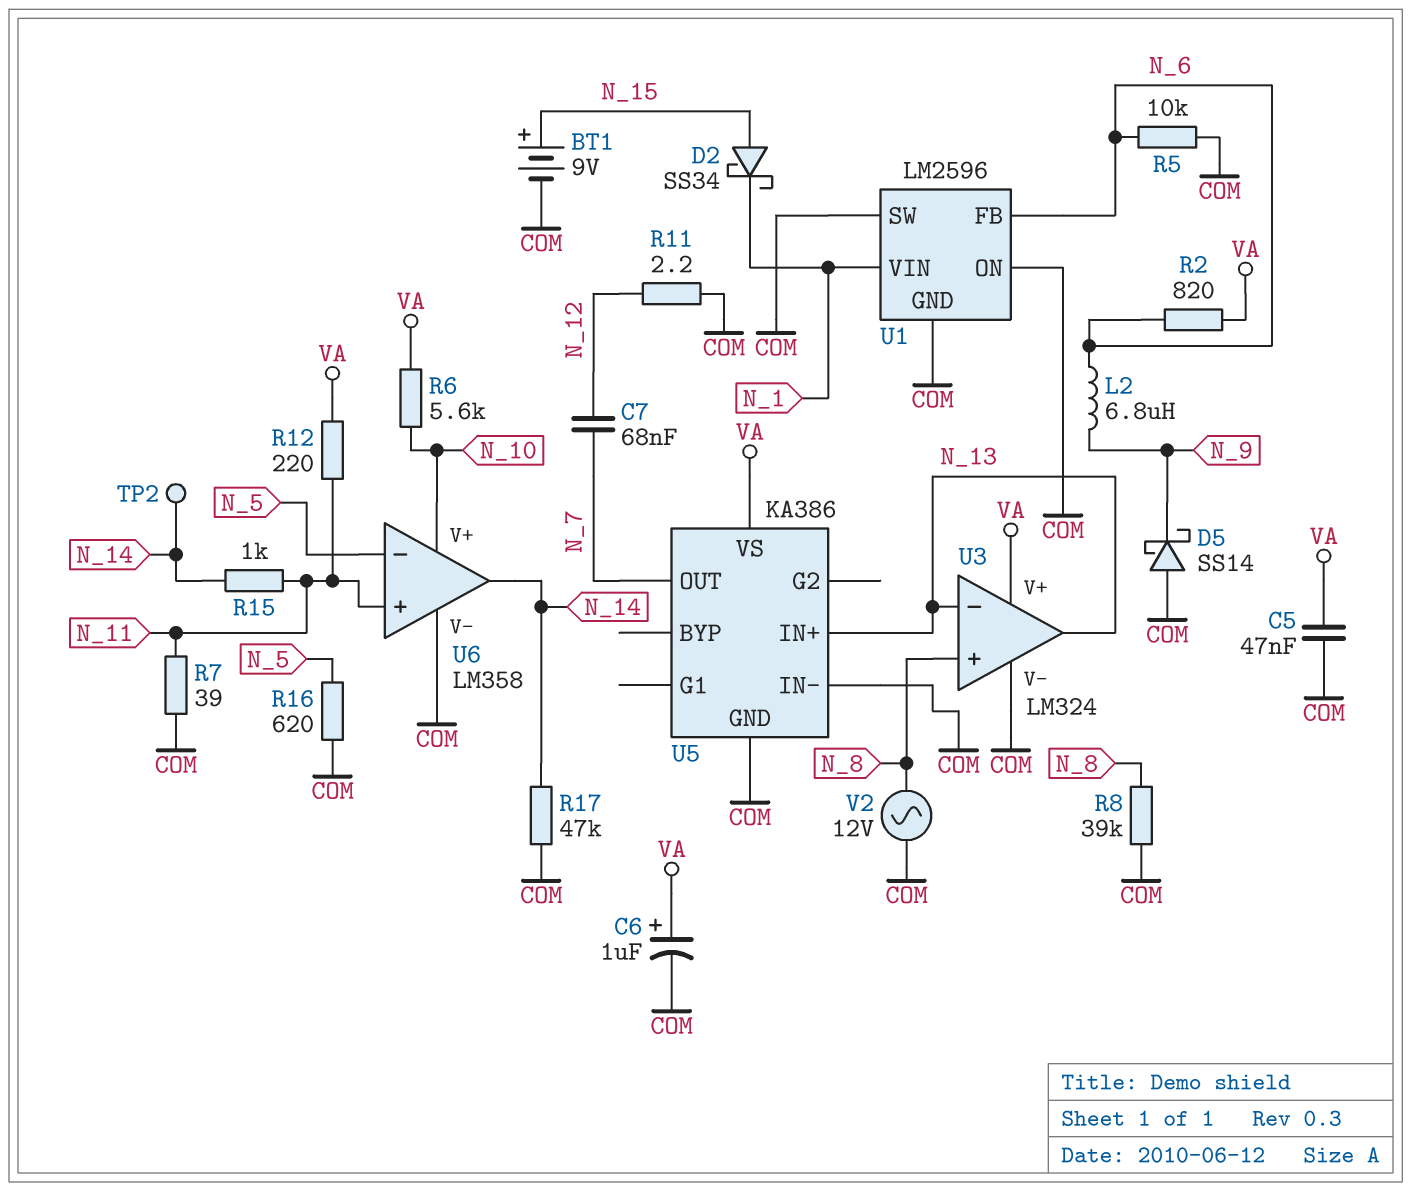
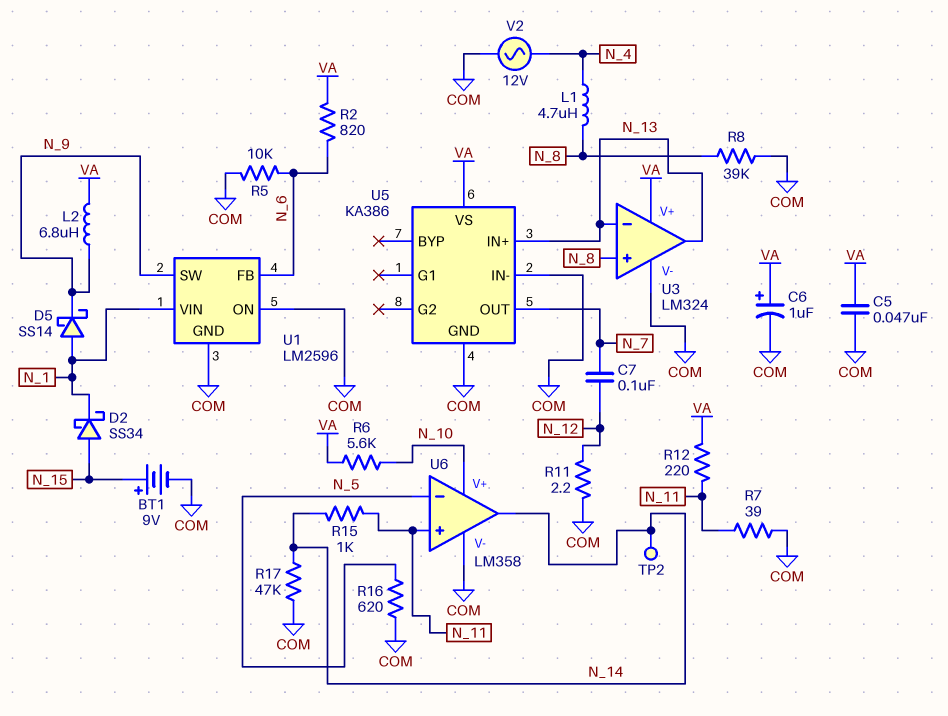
C7: 68nF (N_7, N_12) -> 100nF (N_7, N_12)
D5: schottky SS14 (A COM, K N_9) -> schottky SS14 (A N_1, K N_9)
L1: none -> 4.7uH (N_4, N_8)
L2: 6.8uH (N_6, N_9) -> 6.8uH (N_9, VA)
U1 pin SW: COM -> N_9
V2: AC 12V (COM, N_8) -> AC 12V (COM, N_4)

